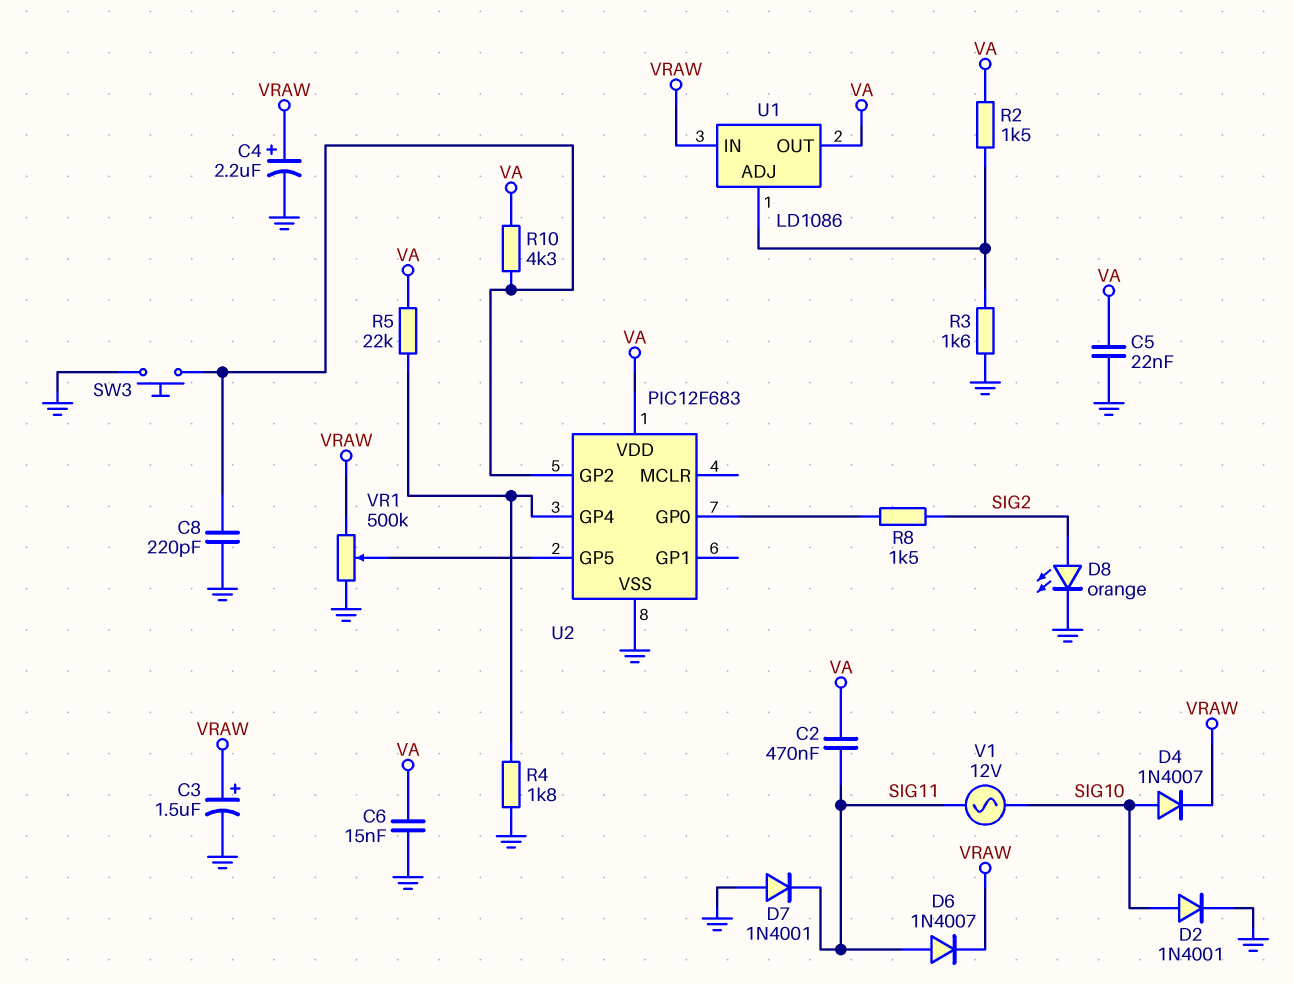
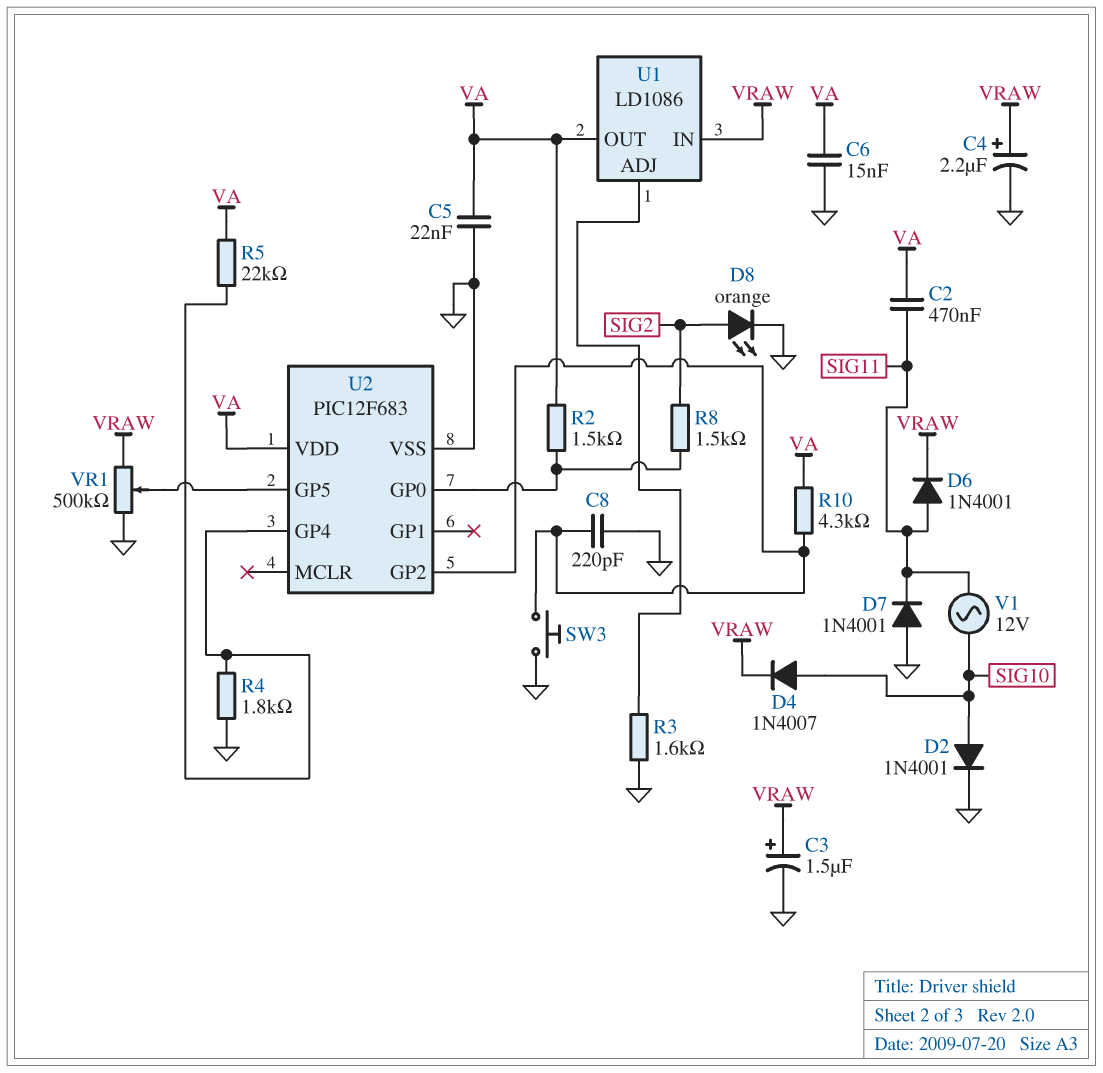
D6: diode 1N4007 (A SIG11, K VRAW) -> diode 1N4001 (A SIG11, K VRAW)
R2: 1.5k (U1/ADJ, VA) -> 1.5k (U2/GP0, VA)

